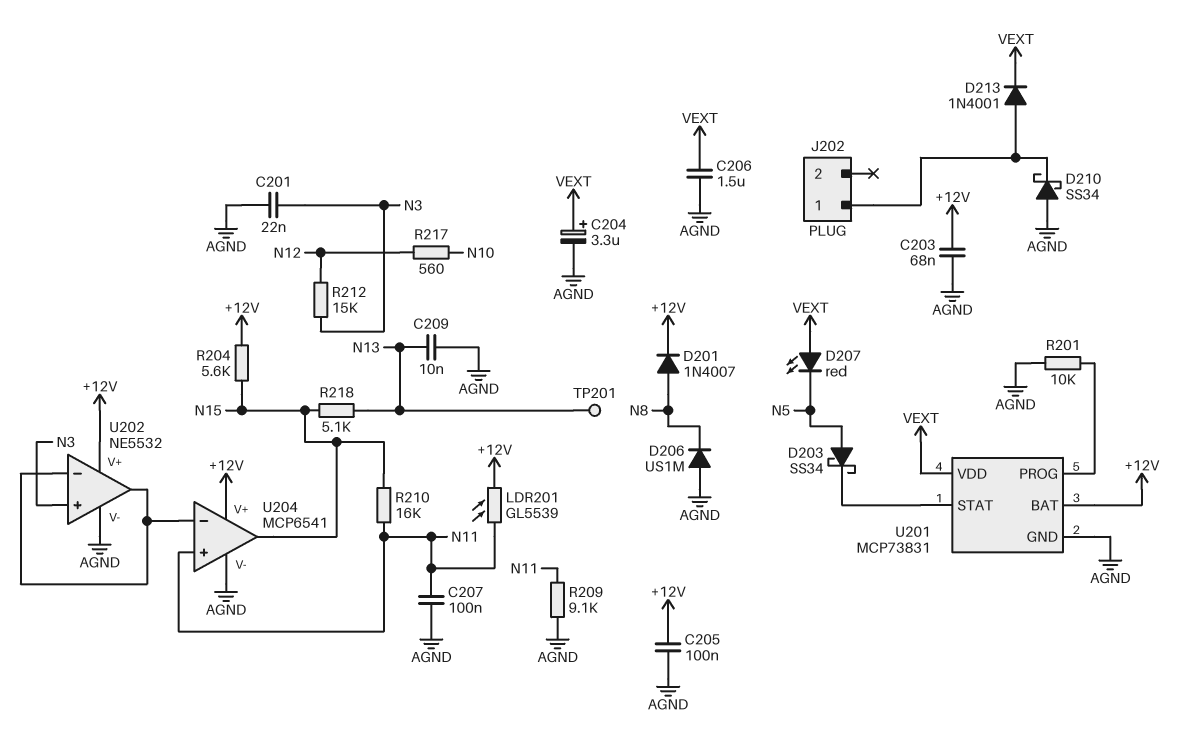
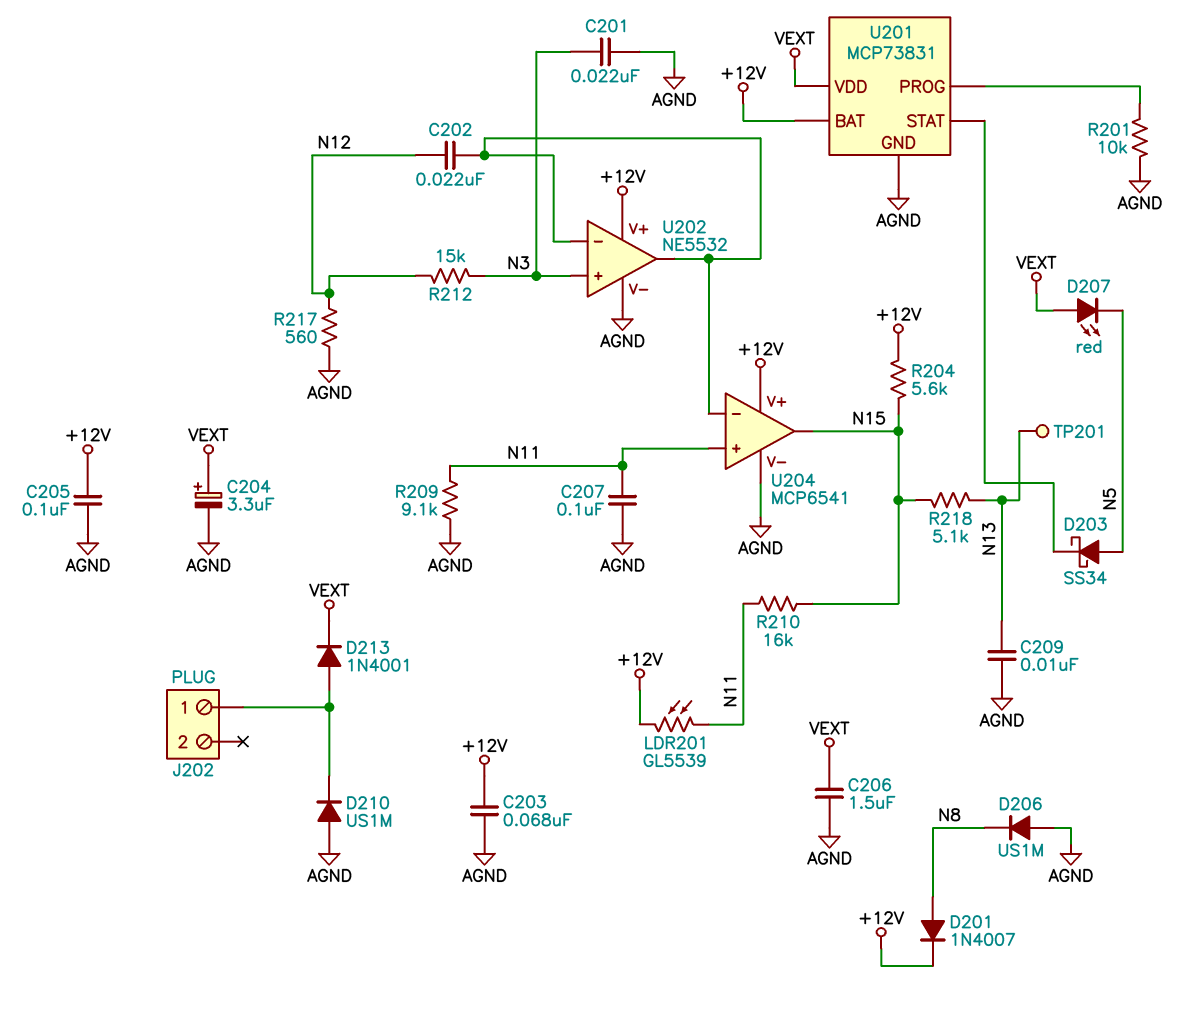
C202: none -> 22nF (N12, U202/in-)
D210: schottky SS34 (A AGND, K J202/1) -> diode US1M (A AGND, K J202/1)
R217: 560 (N10, N12) -> 560 (AGND, N12)

